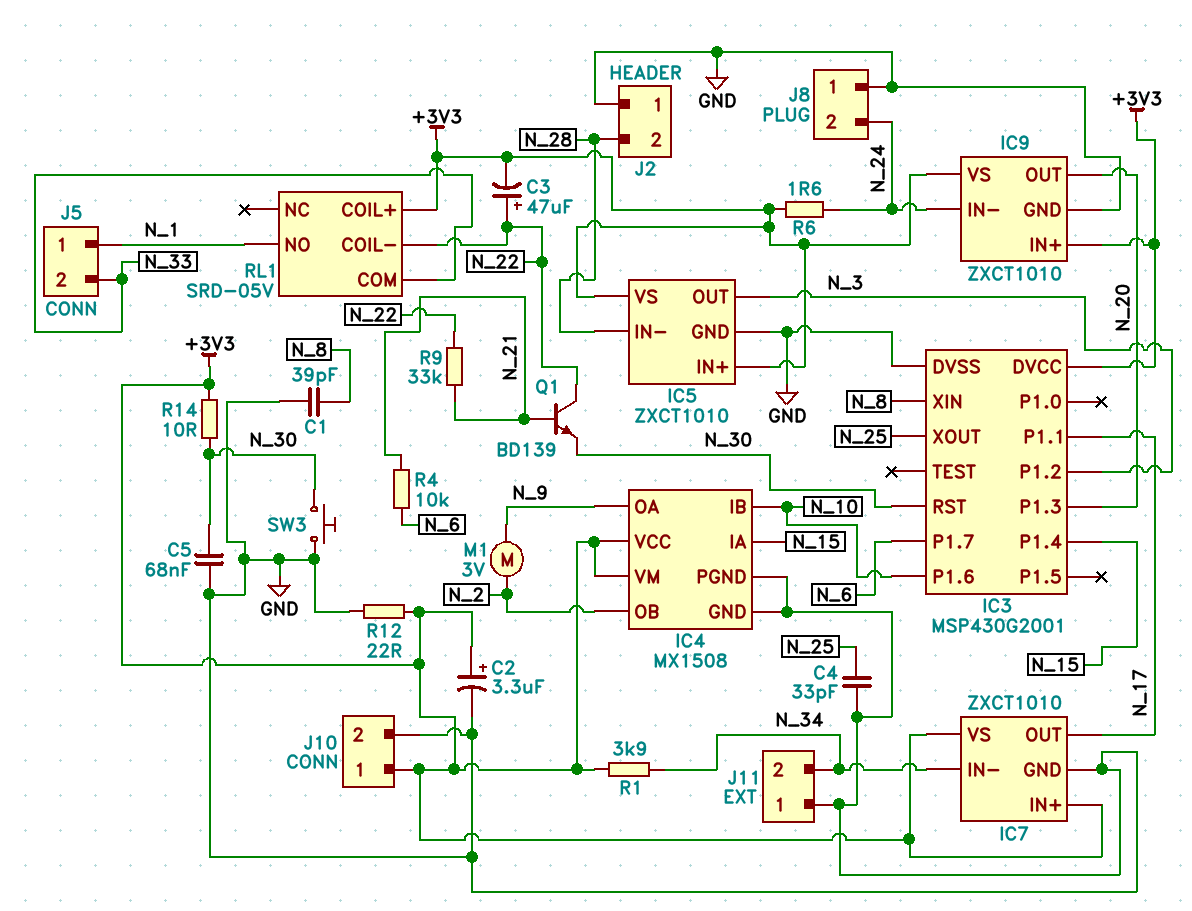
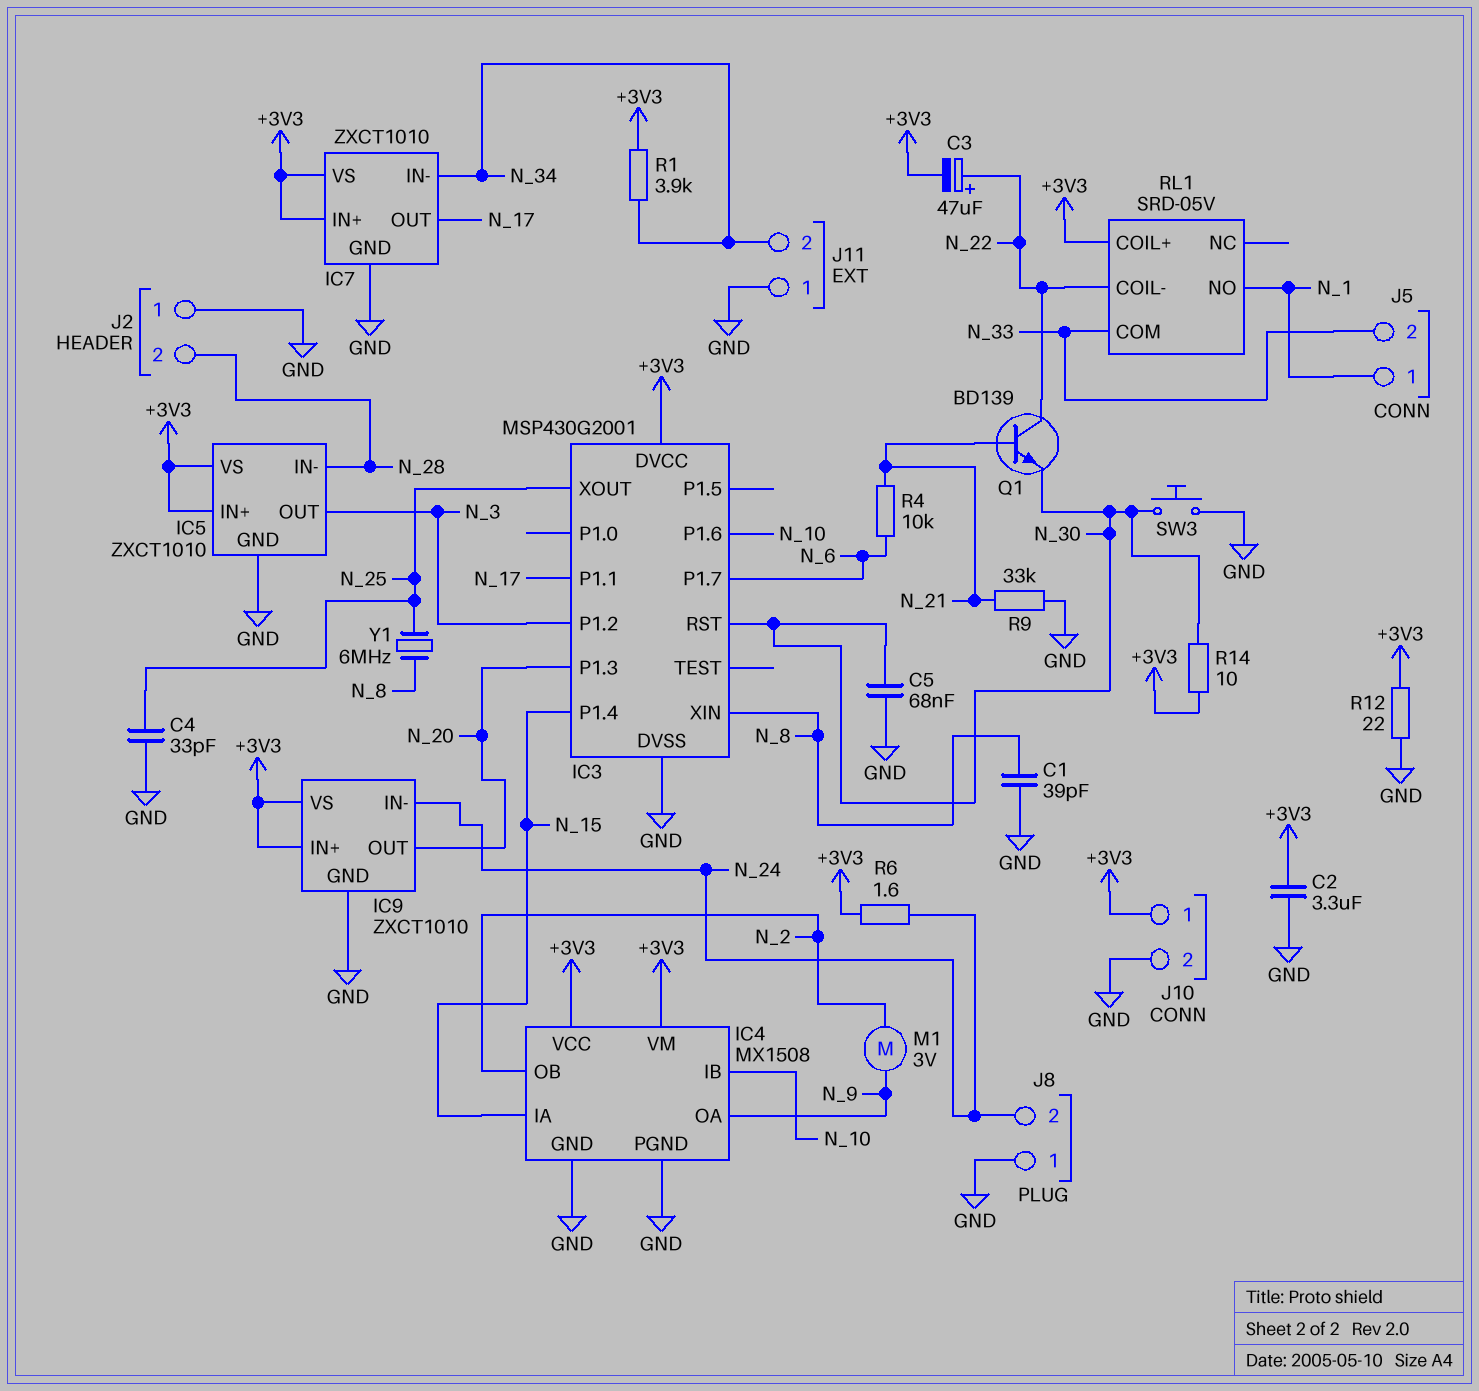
C2: 3.3uF (plus +3V3, minus GND) -> 3.3uF (+3V3, GND)
R9: 33k (N_21, N_22) -> 33k (GND, N_21)
Y1: none -> 6MHz (N_8, N_25)

